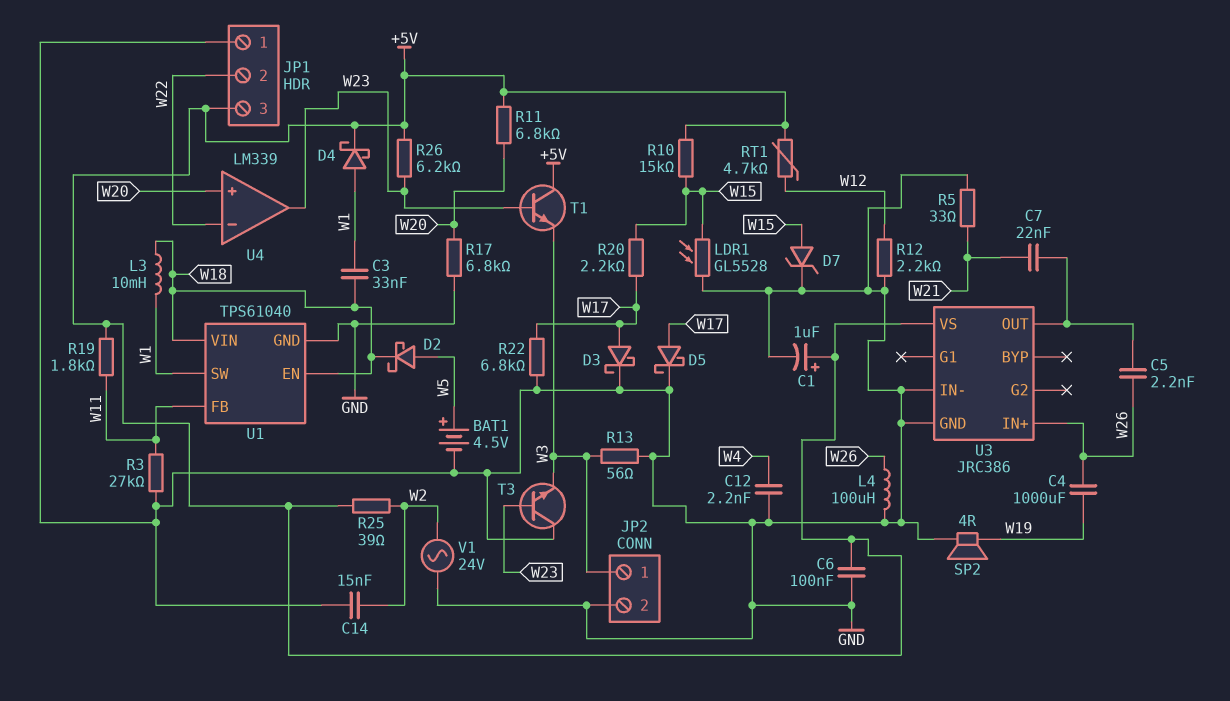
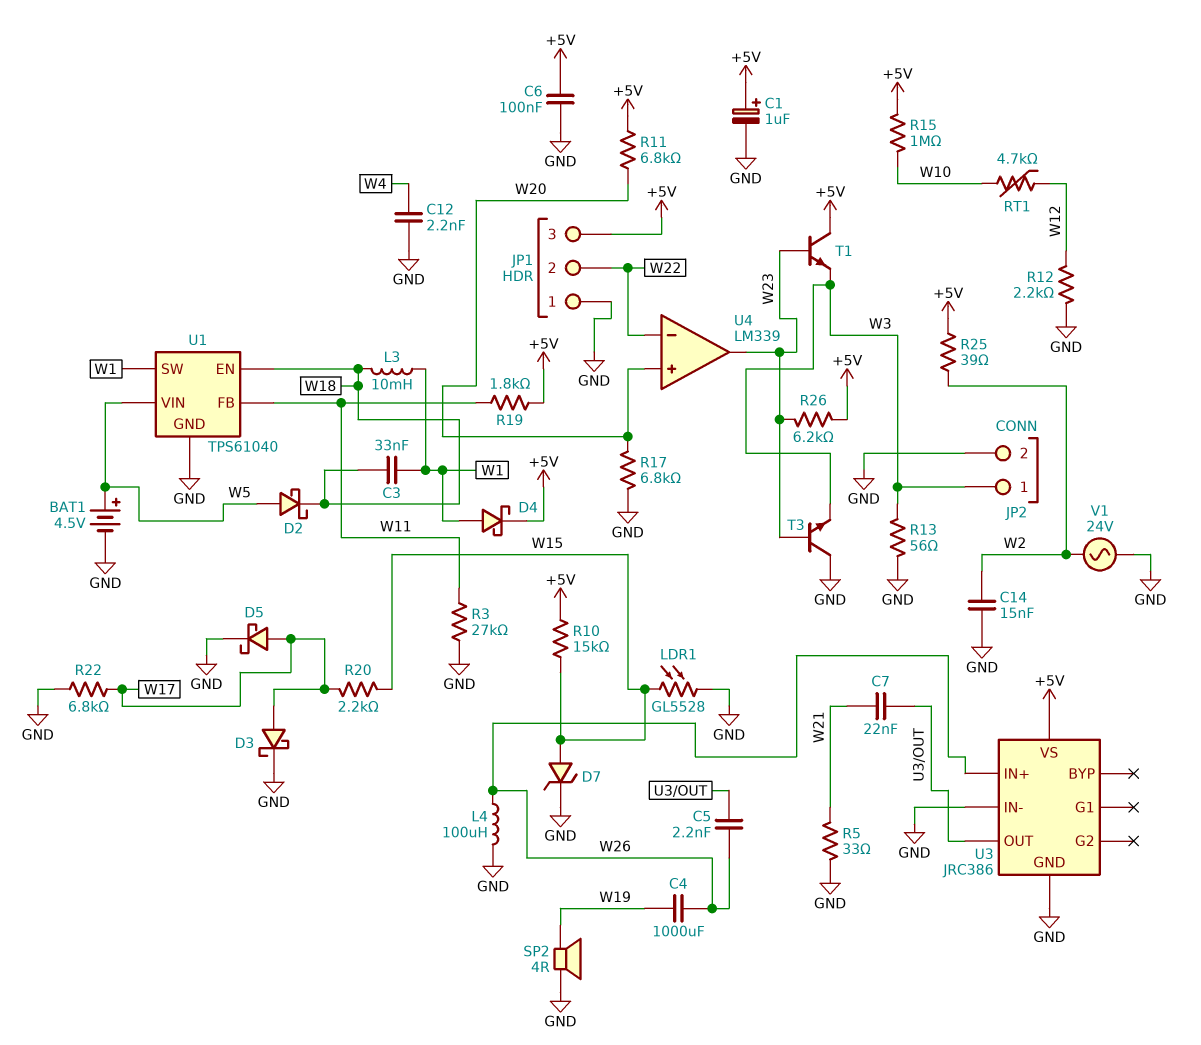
R15: none -> 1M (+5V, W10)
RT1: 4.7k (+5V, W12) -> 4.7k (W10, W12)
U1 pin VIN: W18 -> W5

